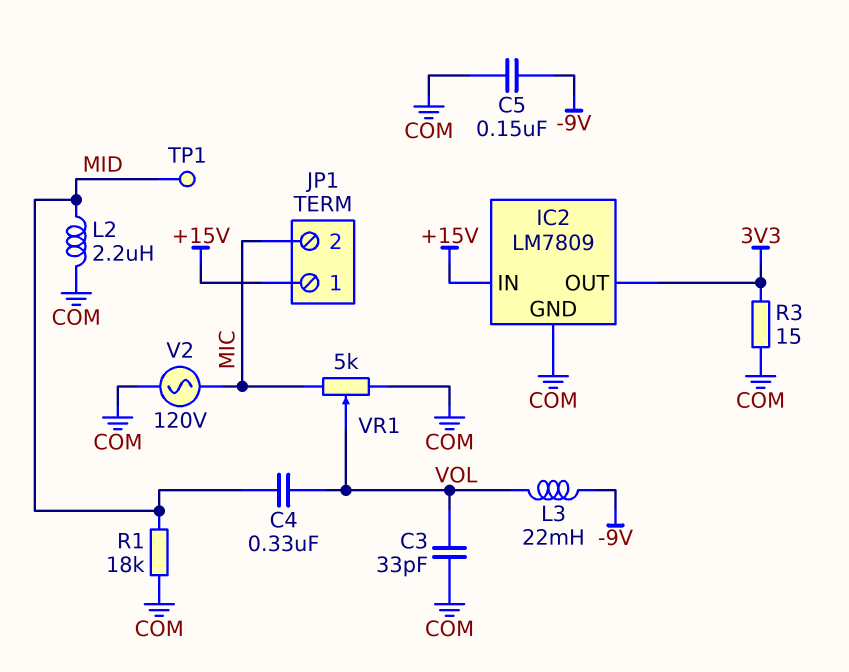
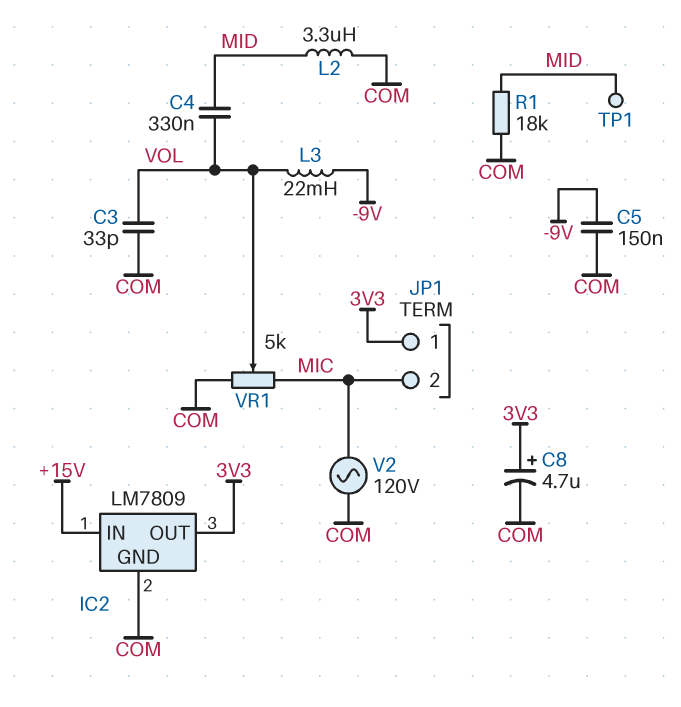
C8: none -> 4.7uF (plus 3V3, minus COM)
JP1 pin 1: +15V -> 3V3
L2: 2.2uH (COM, MID) -> 3.3uH (COM, MID)
R3: 15 (3V3, COM) -> none

